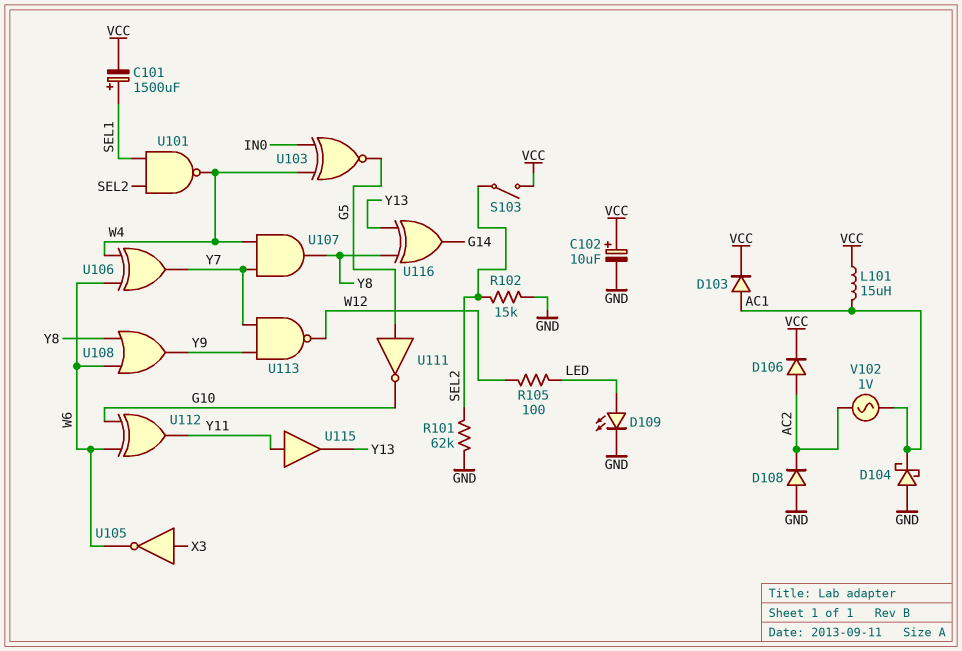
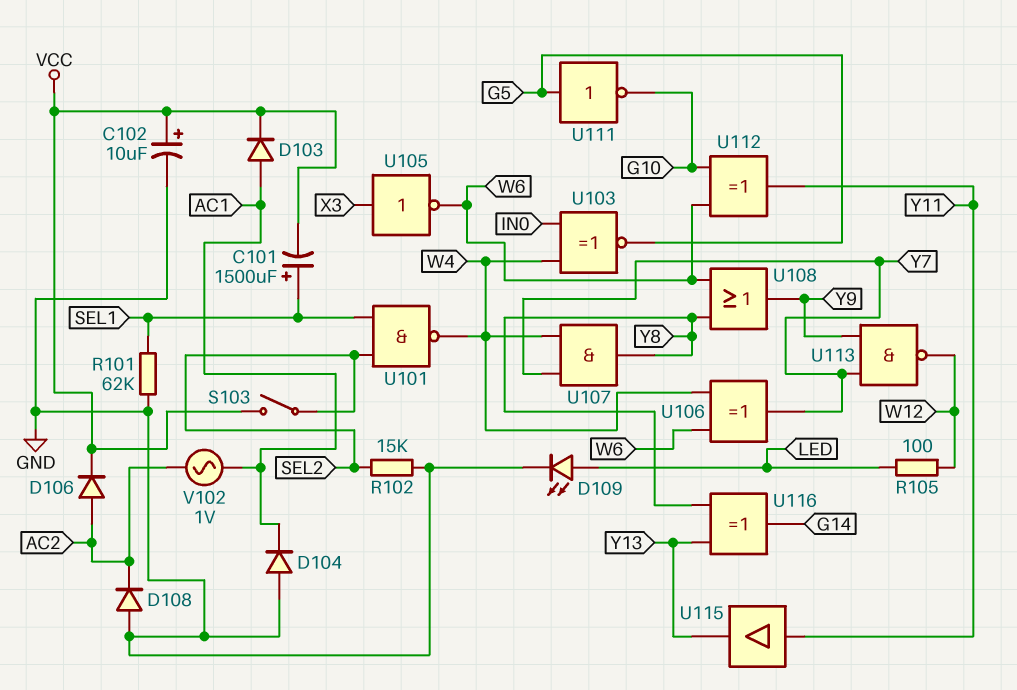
D104: schottky (A GND, K AC1) -> diode (A GND, K AC1)
L101: 15uH (AC1, VCC) -> none
R101: 62k (GND, SEL2) -> 62k (GND, SEL1)

